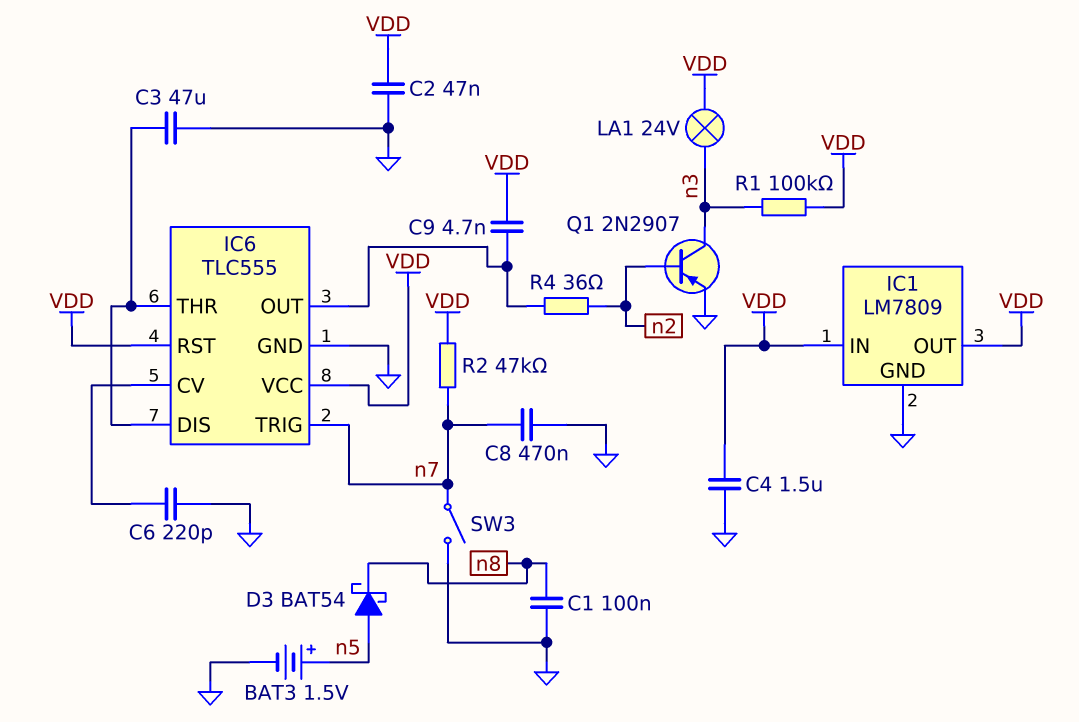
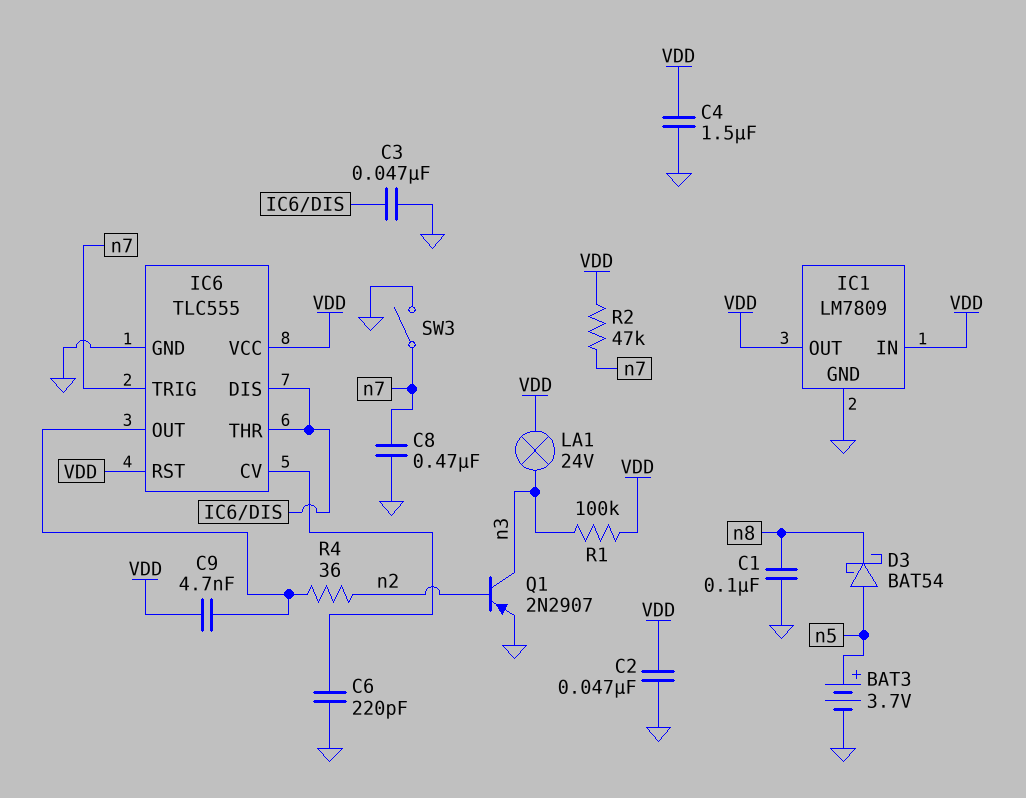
BAT3: 1.5V (plus n5, minus GND) -> 3.7V (plus n5, minus GND)
C3: 47uF (GND, IC6/DIS) -> 47nF (GND, IC6/DIS)

